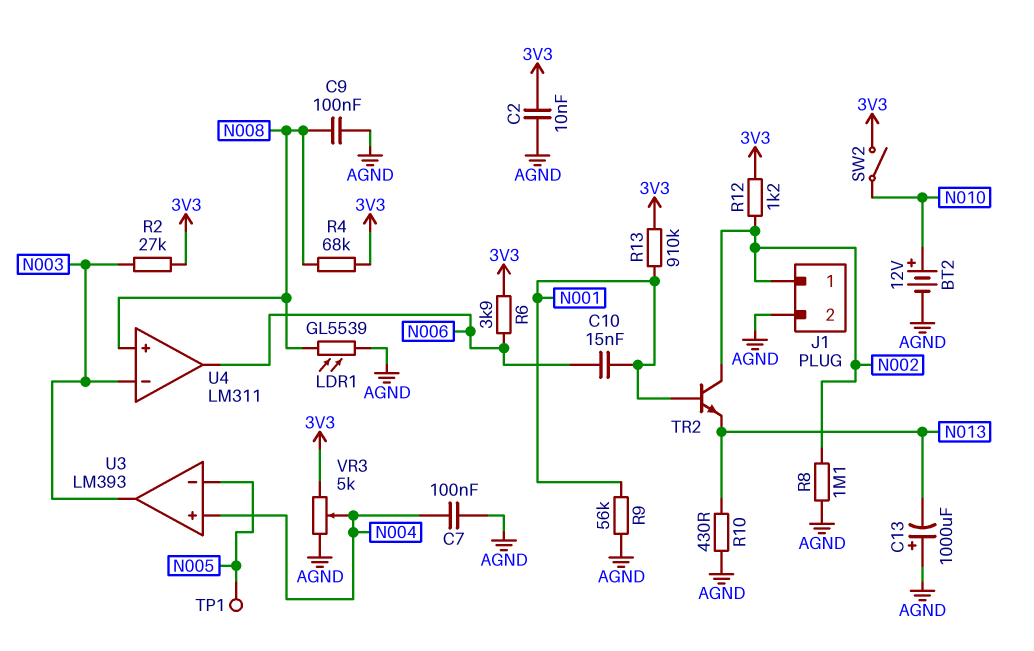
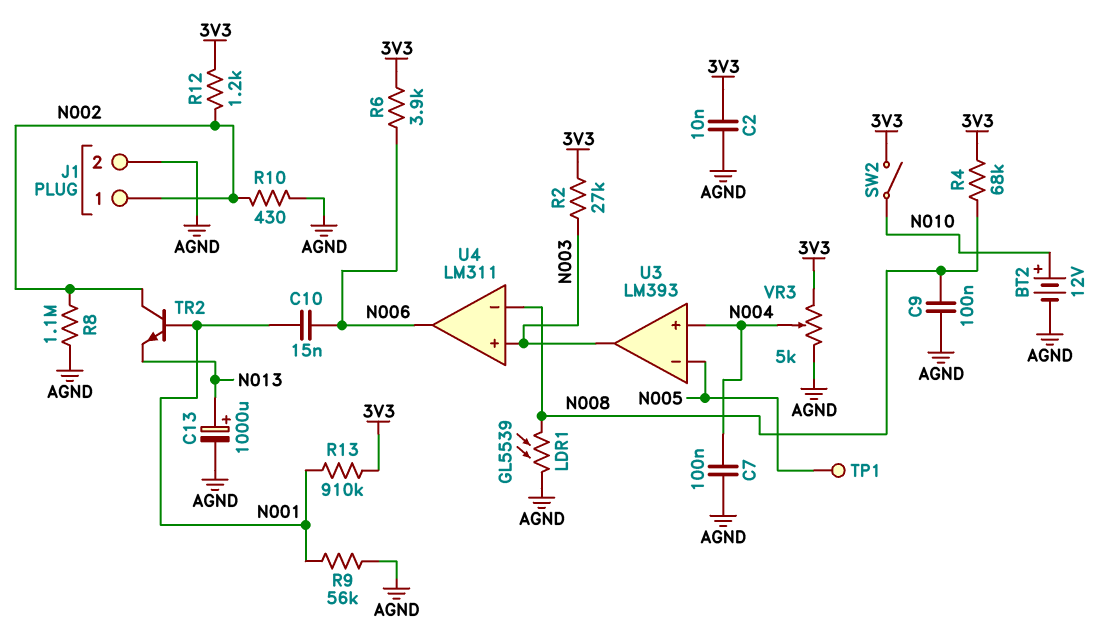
C13: 1000uF (plus AGND, minus N013) -> 1000uF (plus N013, minus AGND)
R10: 430 (AGND, N013) -> 430 (AGND, N002)
U4 pin in+: N008 -> N003
U4 pin in-: N003 -> N008

